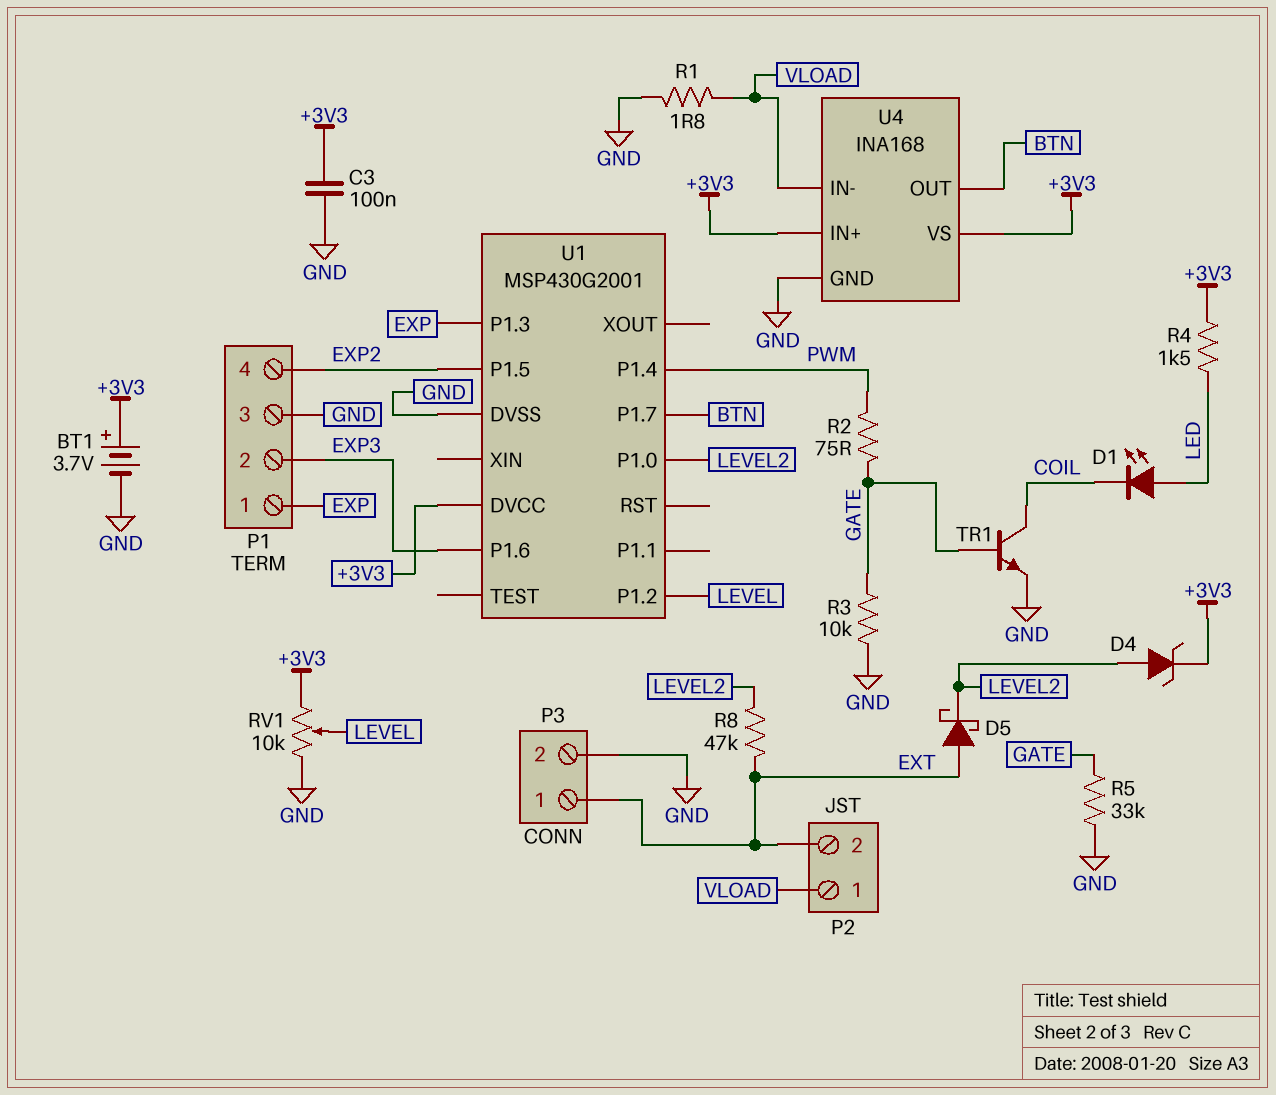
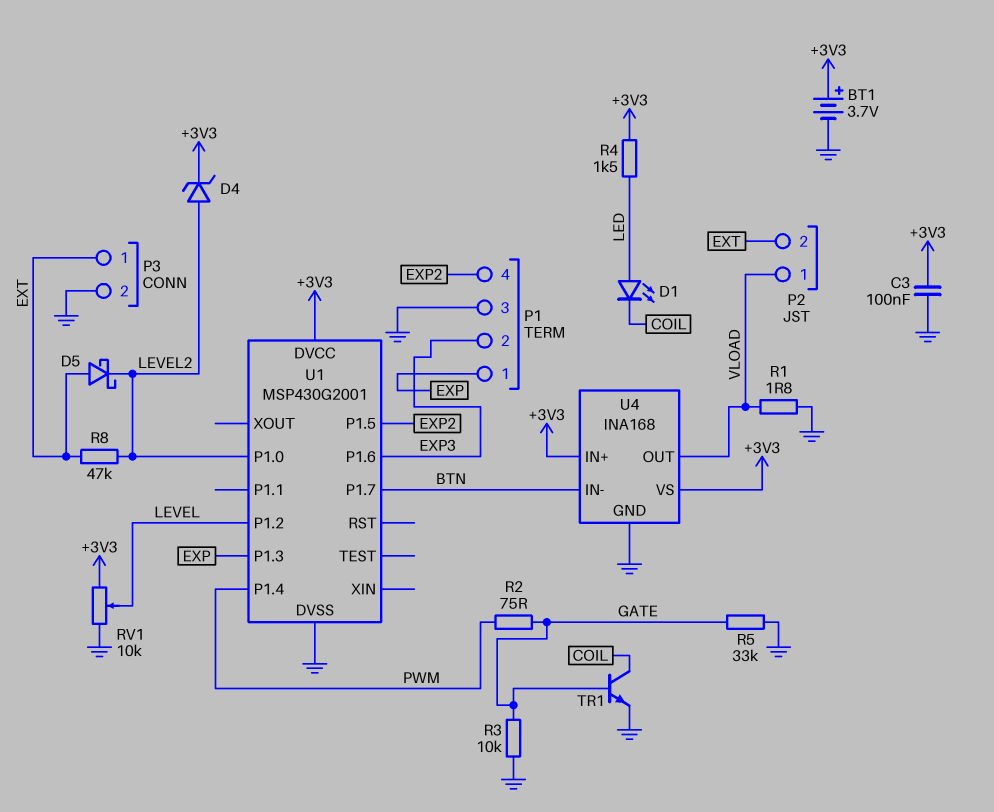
U4 pin IN-: VLOAD -> BTN
U4 pin OUT: BTN -> VLOAD

